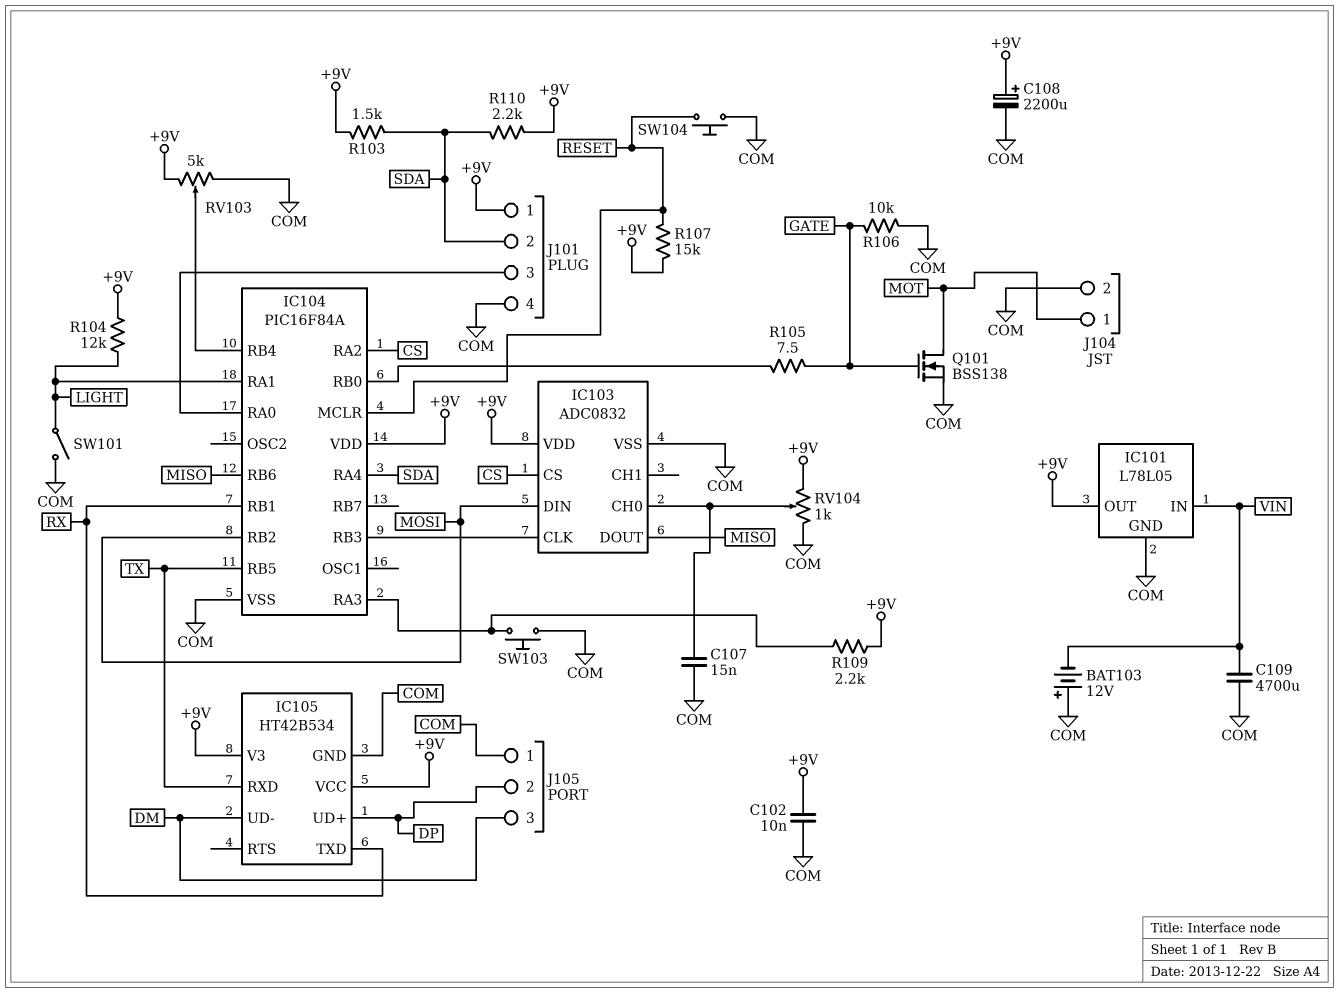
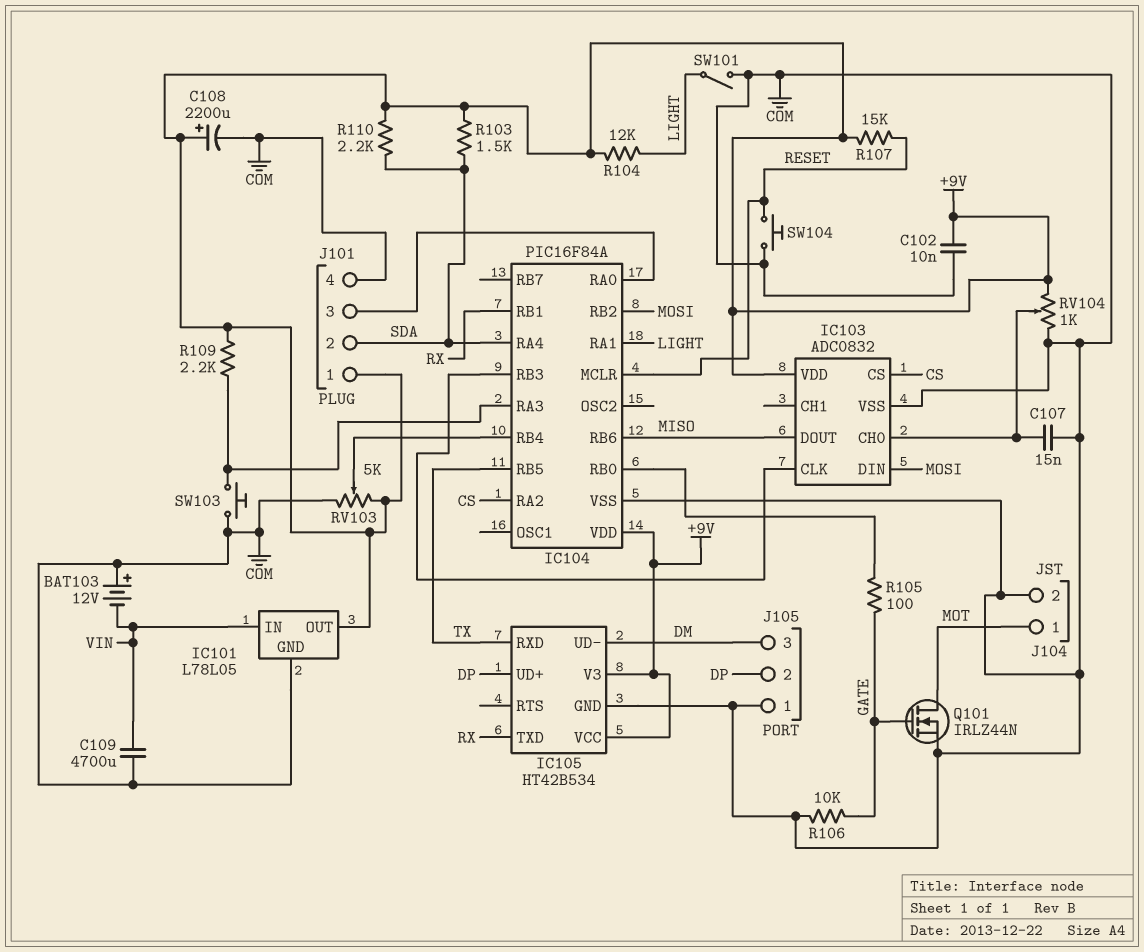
Q101: NMOS BSS138 (G GATE, D MOT, S COM) -> NMOS IRLZ44N (G GATE, D MOT, S COM)
R105: 7.5 (GATE, IC104/RB0) -> 100 (GATE, IC104/RB0)

